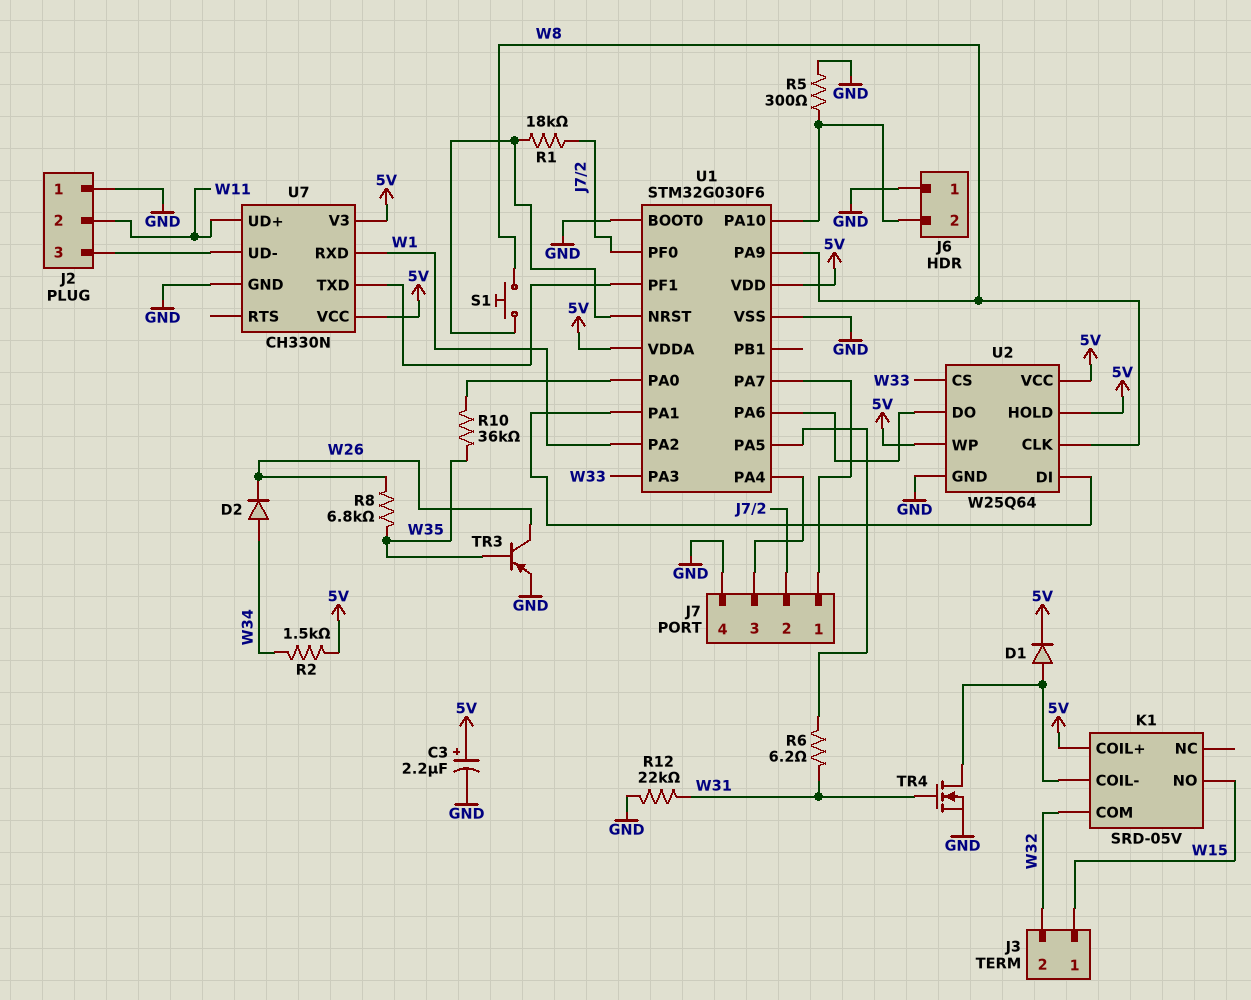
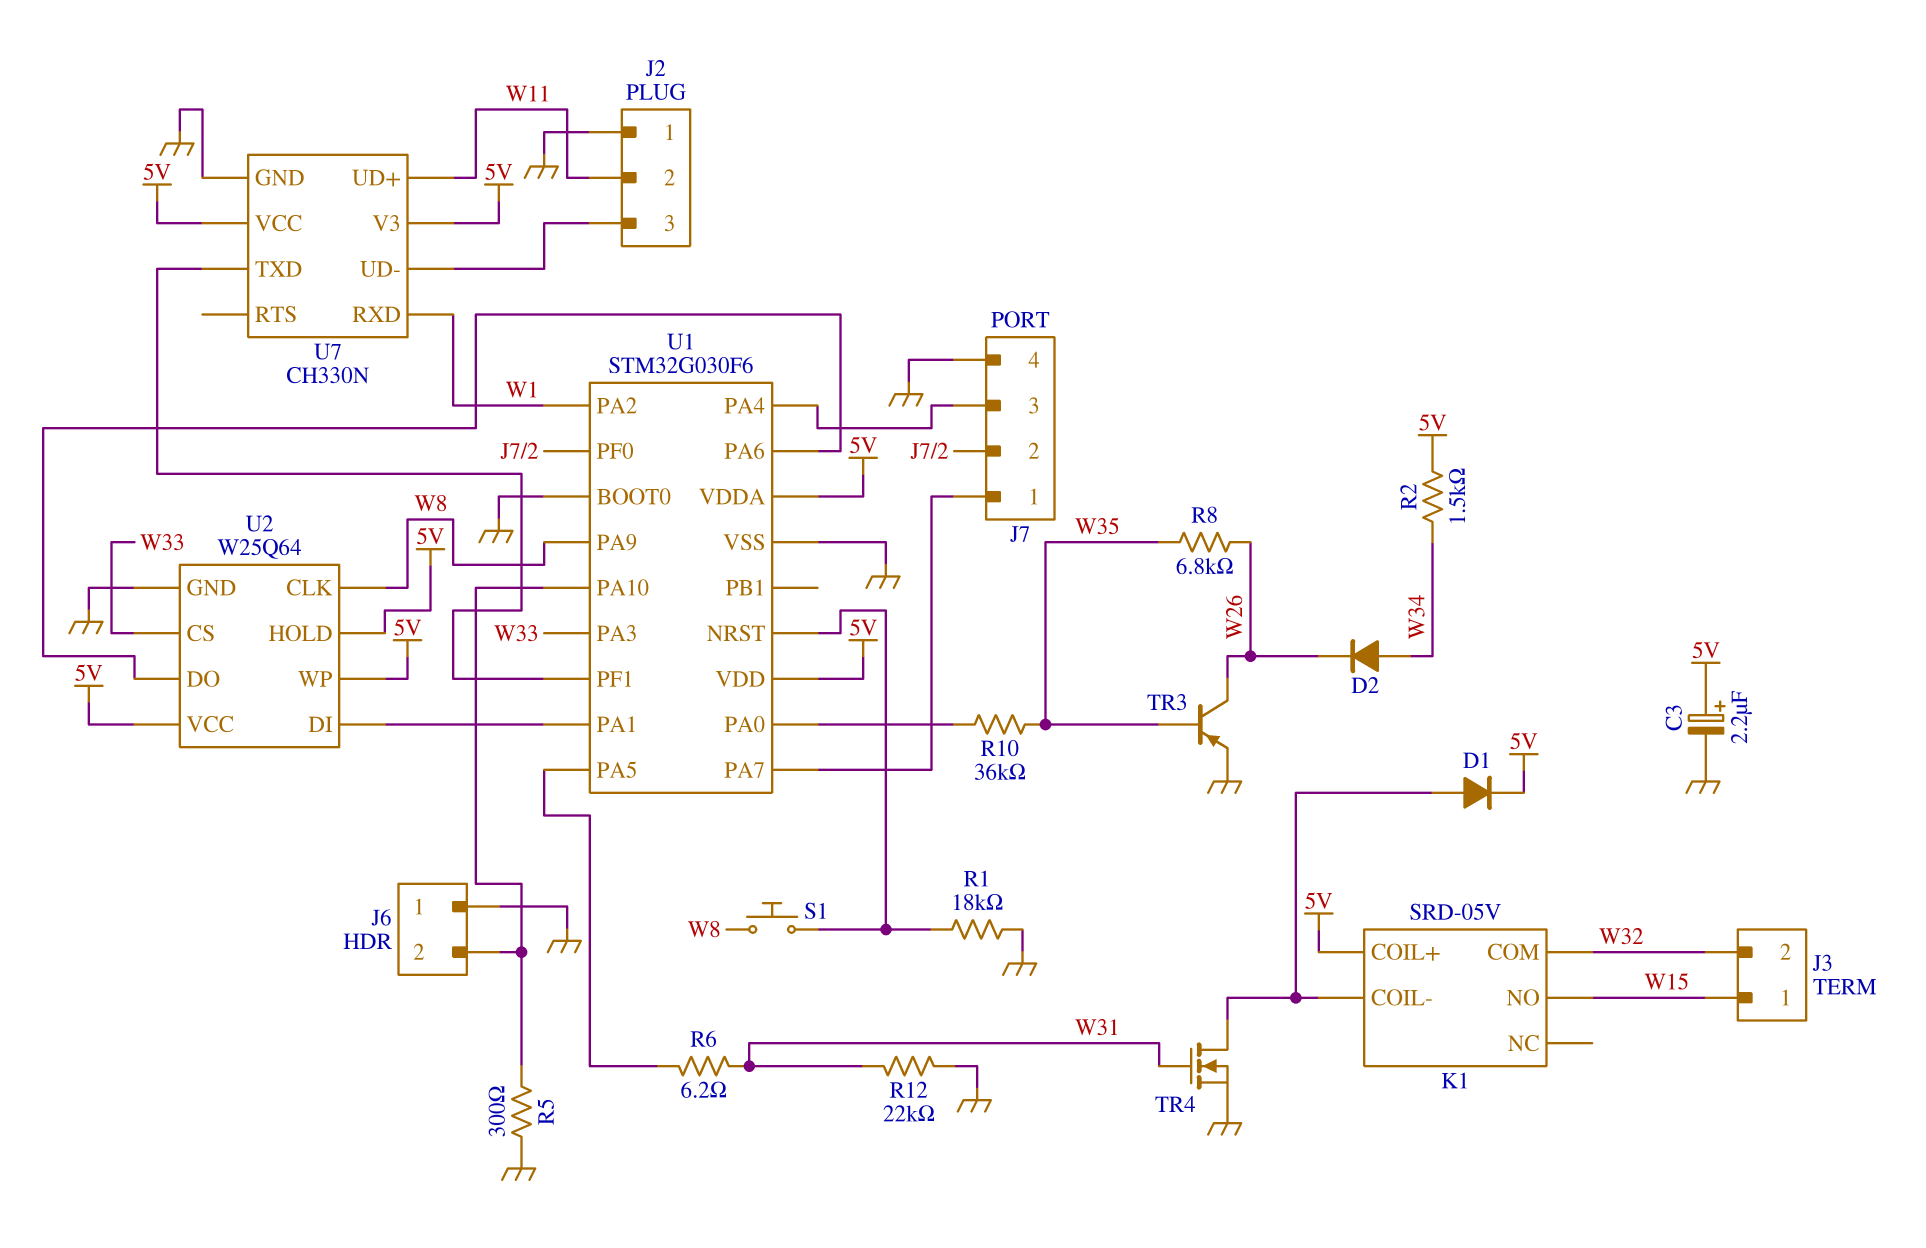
R1: 18k (J7/2, U1/NRST) -> 18k (GND, U1/NRST)

